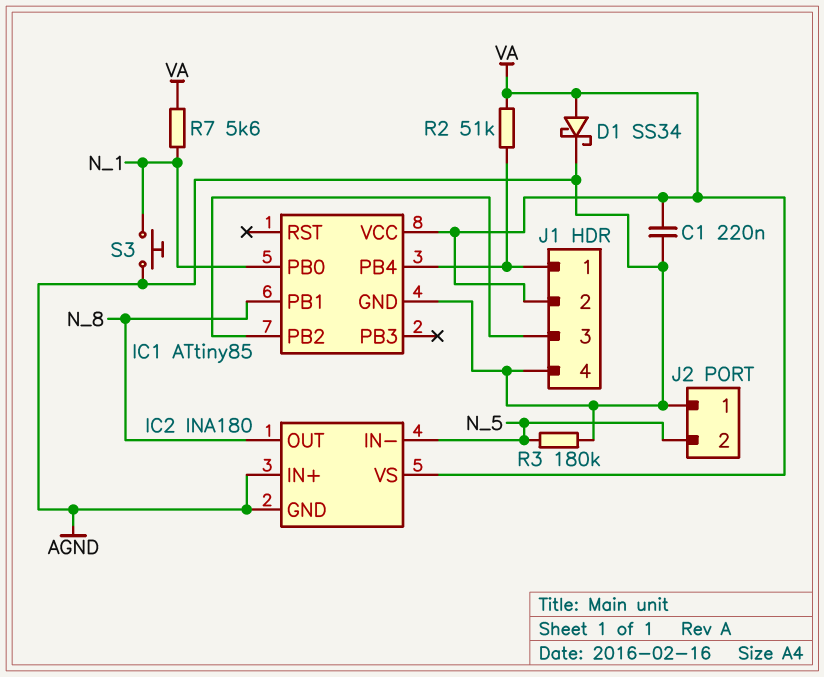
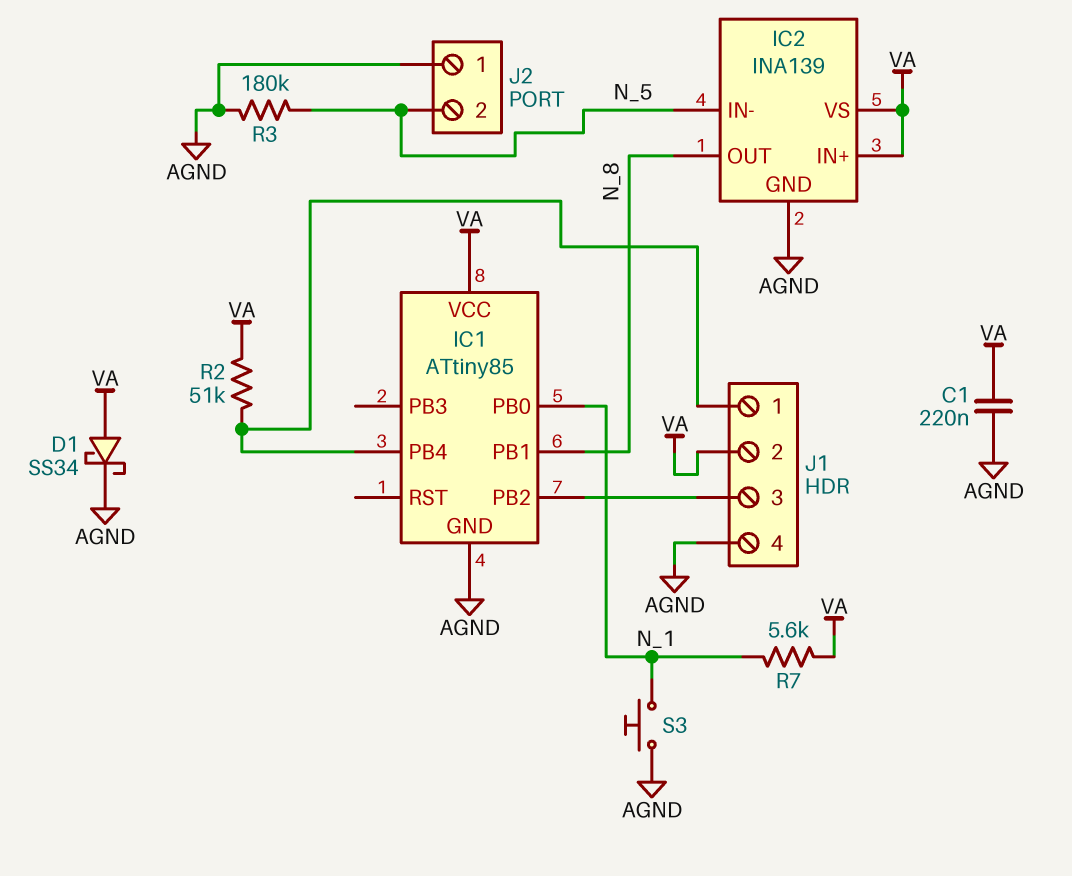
IC2: INA180 -> INA139
IC2 pin IN+: AGND -> VA

